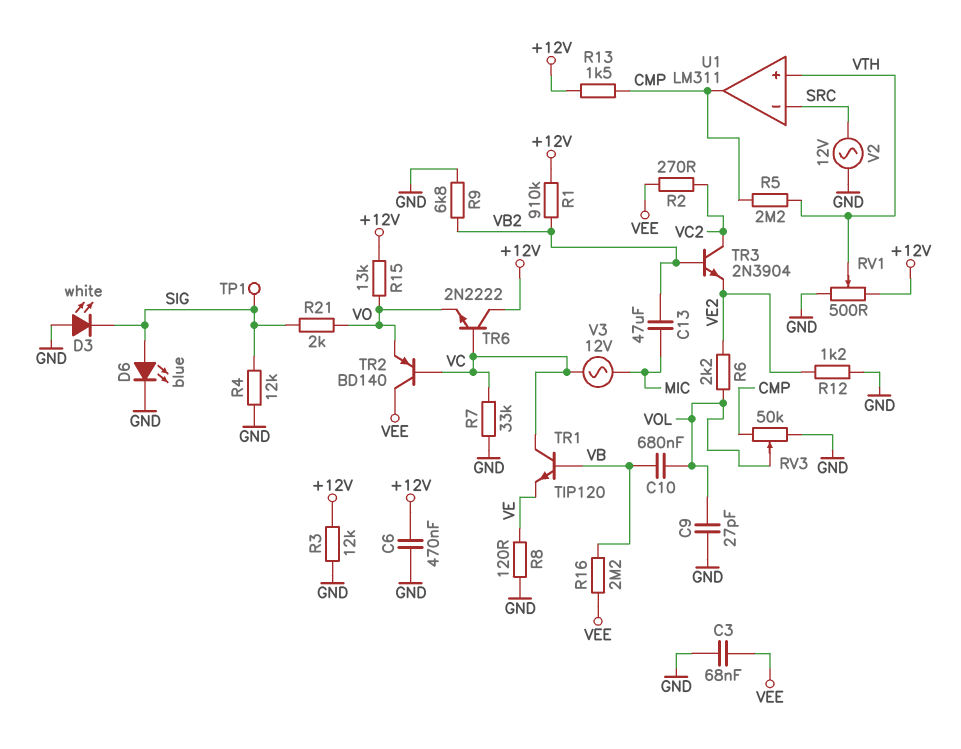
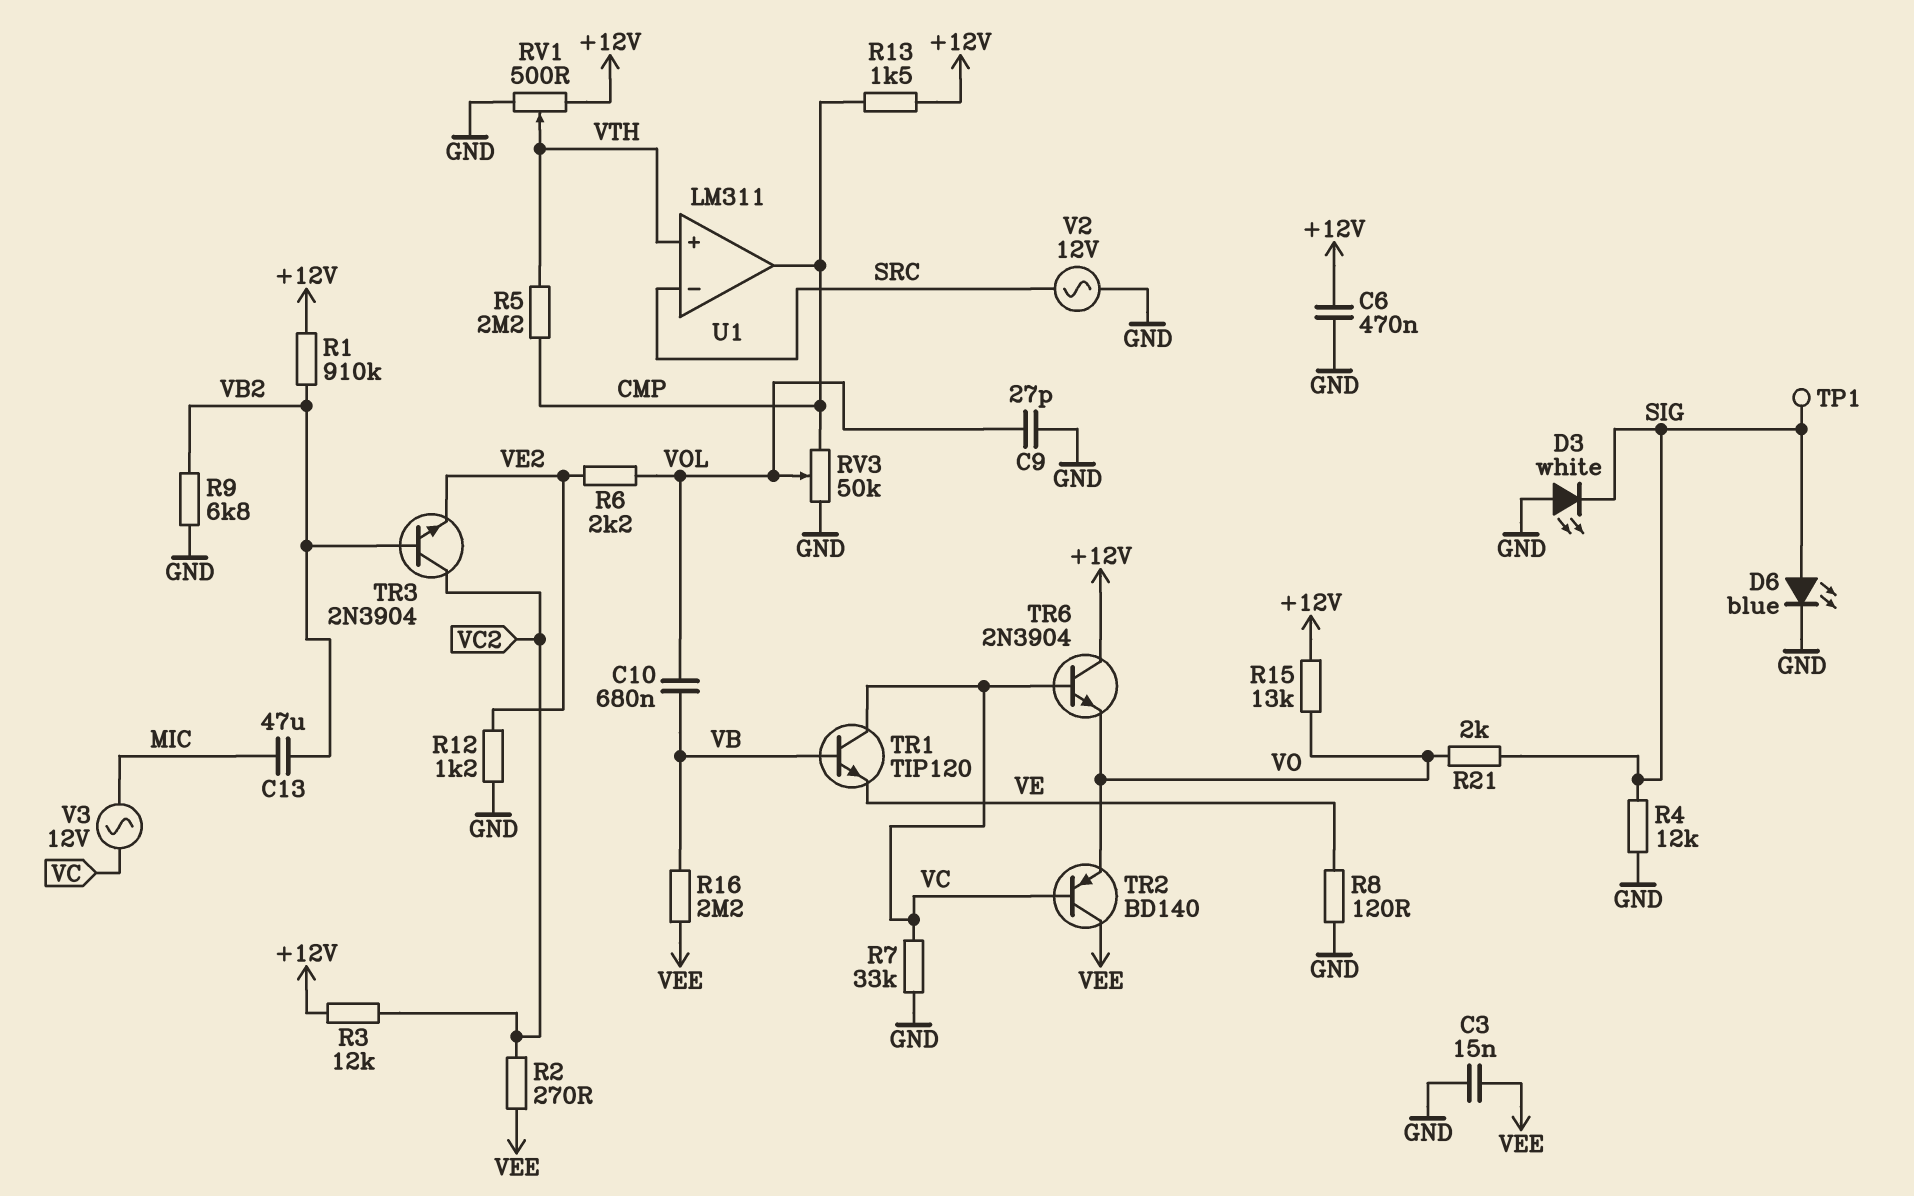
C3: 68nF (GND, VEE) -> 15nF (GND, VEE)
R3: 12k (+12V, GND) -> 12k (+12V, VC2)
TR6: NPN 2N2222 (B VC, C +12V, E VO) -> NPN 2N3904 (B VC, C +12V, E VO)

